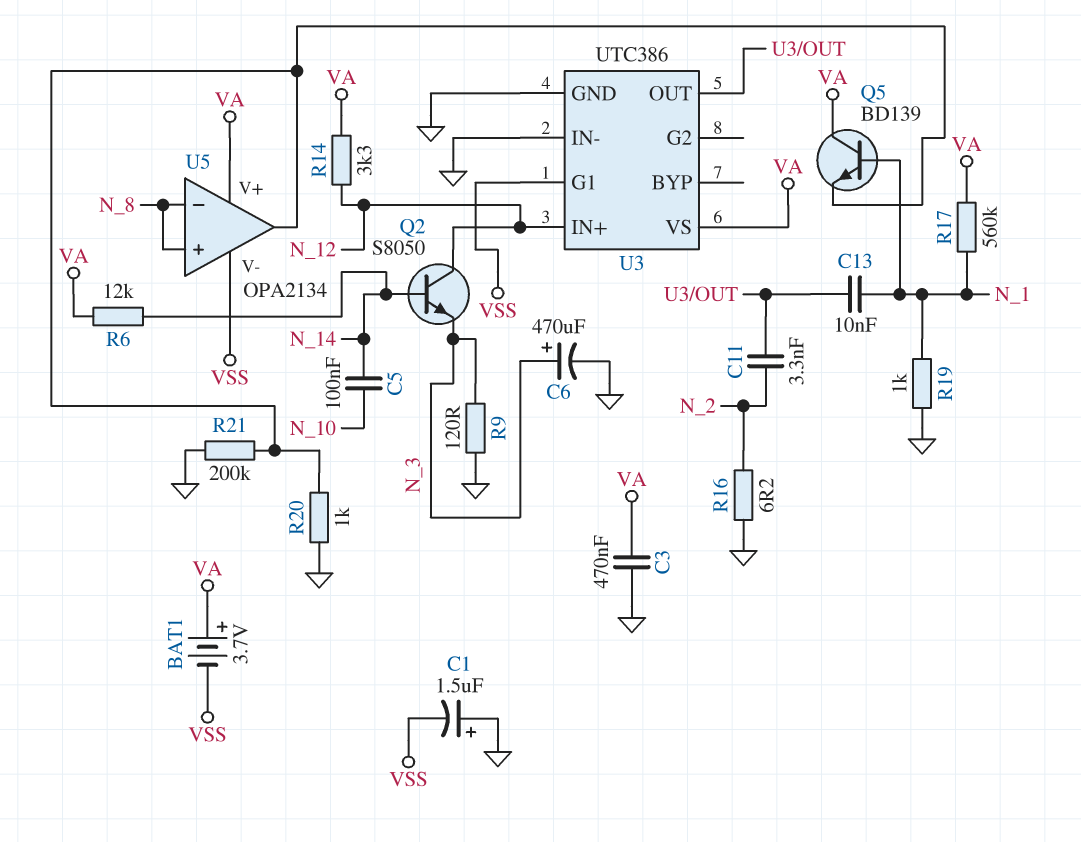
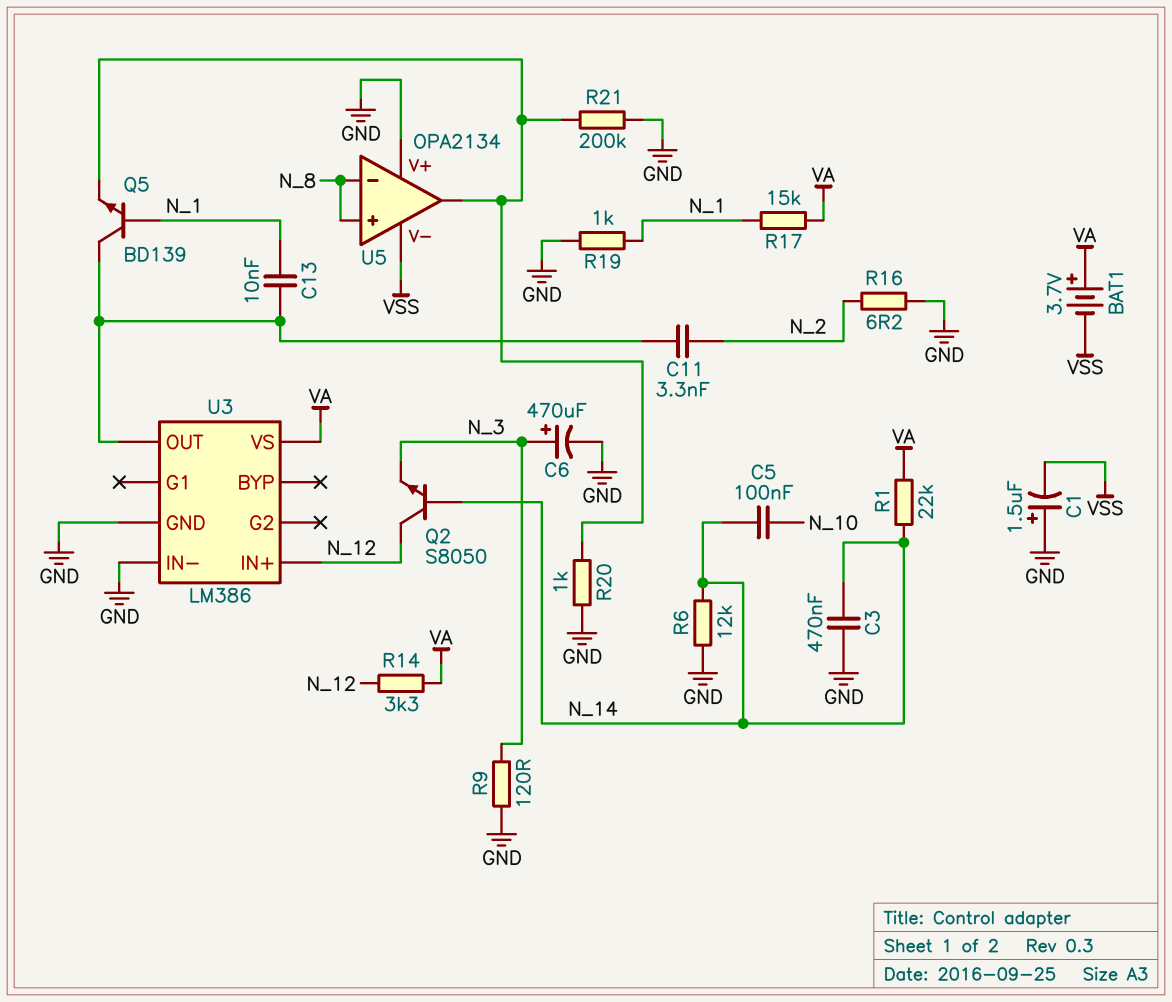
C3: 470nF (GND, VA) -> 470nF (GND, N_14)
Q5: NPN BD139 (B N_1, C VA, E U5/out) -> NPN BD139 (B N_1, C U3/OUT, E U5/out)
R1: none -> 22k (N_14, VA)
R6: 12k (N_14, VA) -> 12k (GND, N_14)
R17: 560k (N_1, VA) -> 15k (N_1, VA)
U3: UTC386 -> LM386
U3 pin G1: VSS -> none
U5 pin V+: VA -> GND

